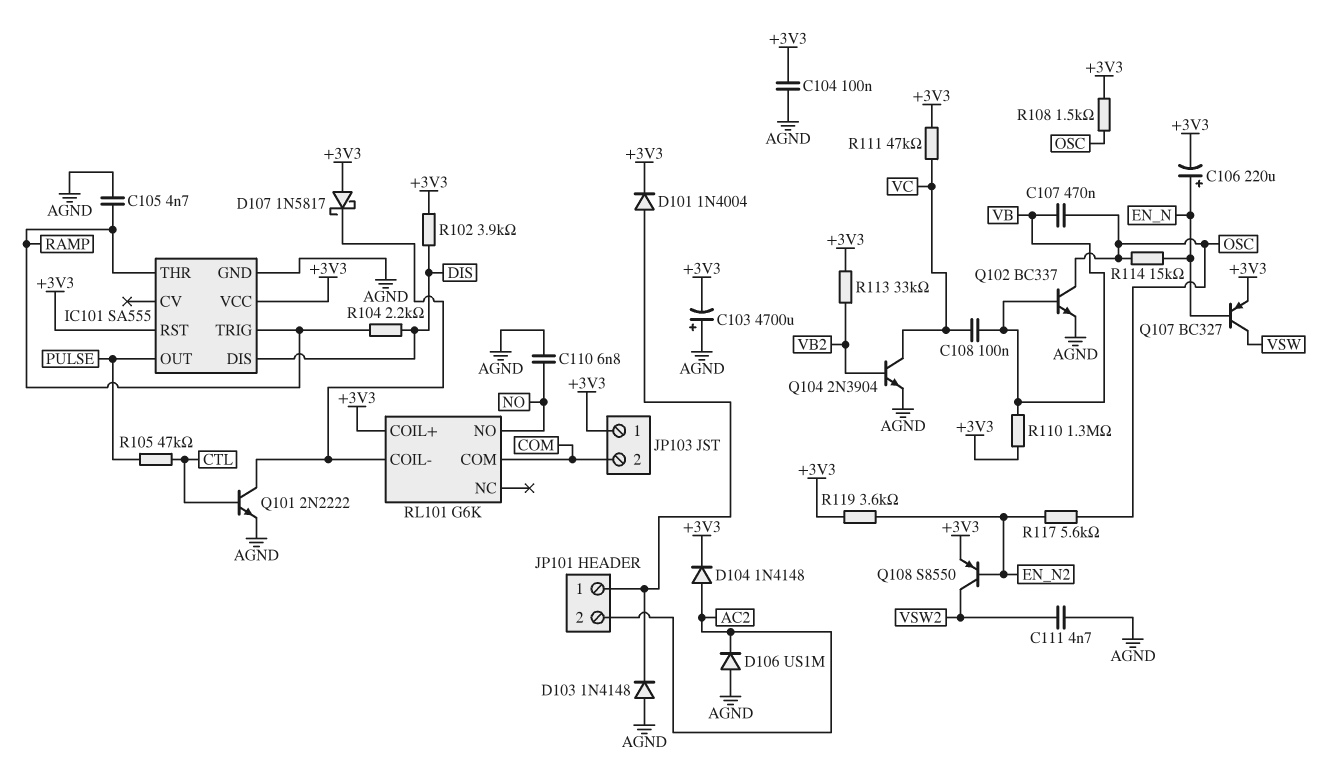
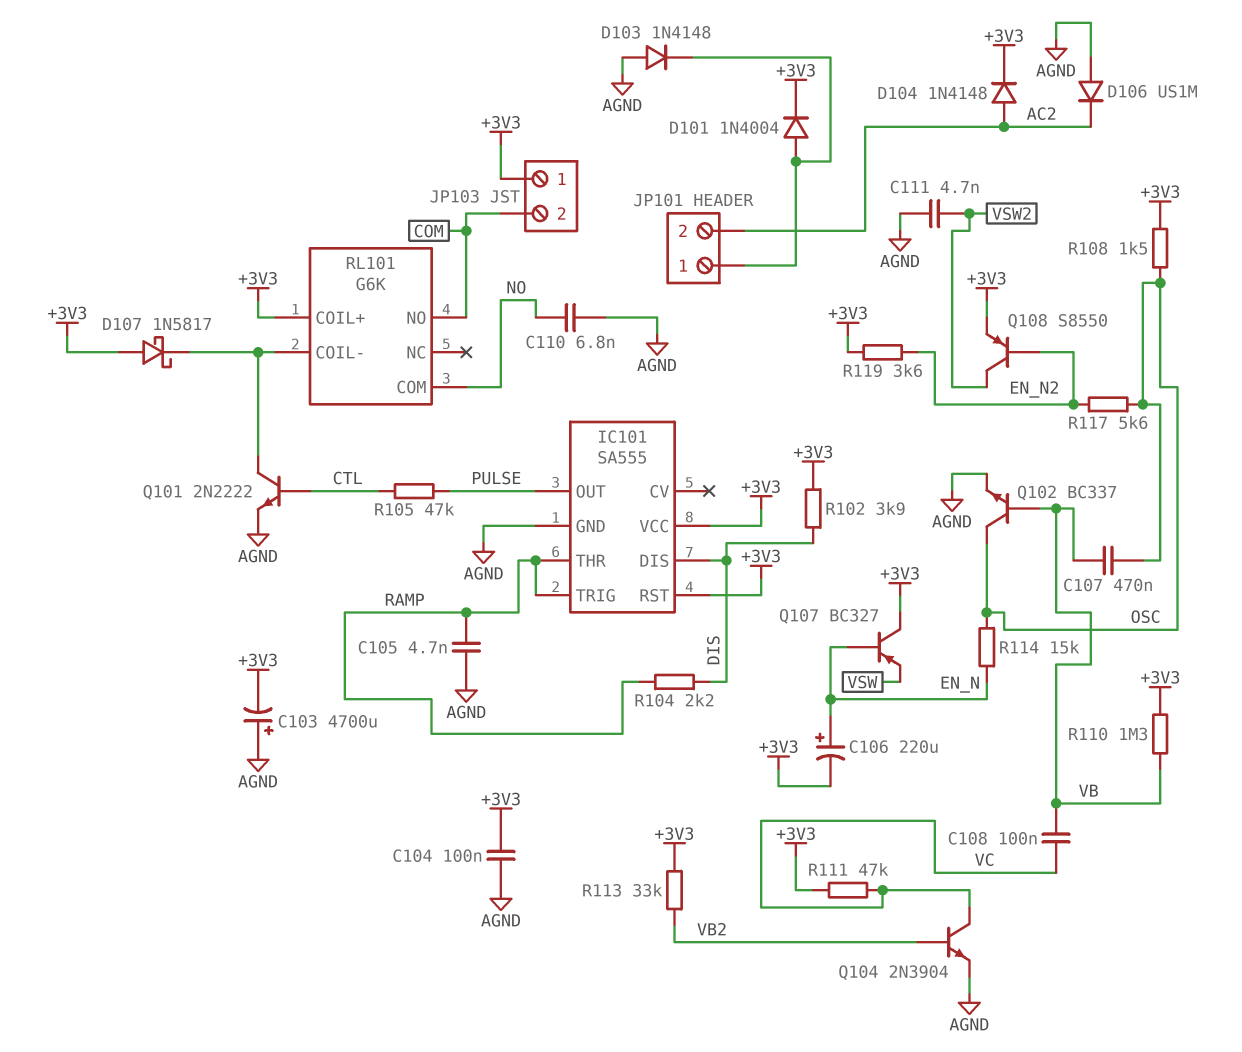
Q107: PNP BC327 (B EN_N, C VSW, E +3V3) -> PNP BC327 (B EN_N, C +3V3, E VSW)
RL101 pin COM: COM -> NO
RL101 pin NO: NO -> COM

